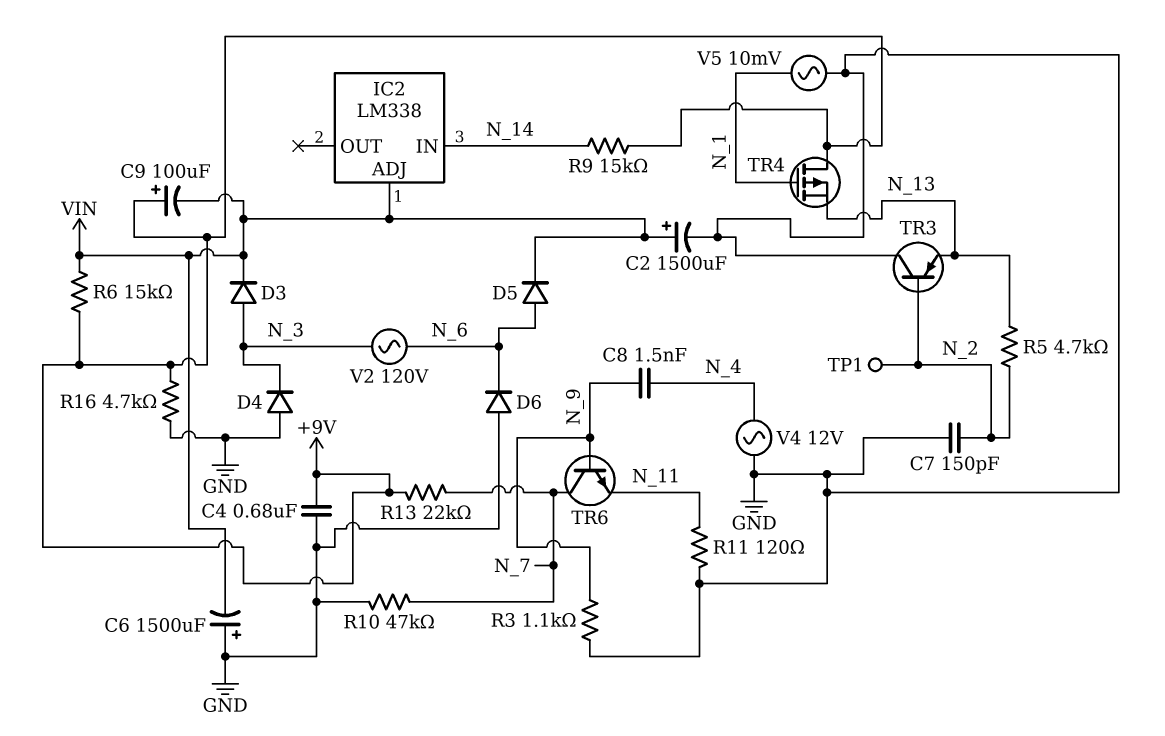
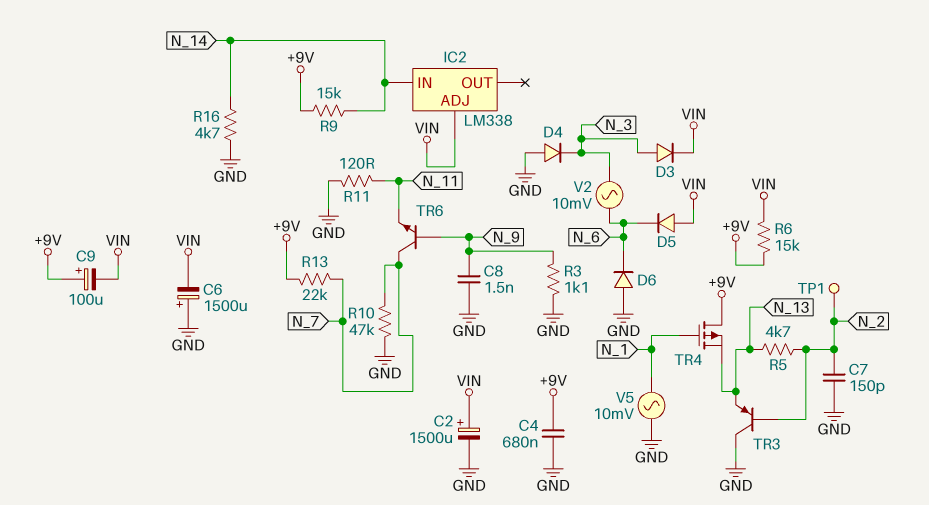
C8: 1.5nF (N_4, N_9) -> 1.5nF (GND, N_9)
D5: diode (A N_6, K VIN) -> diode (A VIN, K N_6)
R16: 4.7k (+9V, GND) -> 4.7k (GND, N_14)
V2: AC 120V (N_3, N_6) -> AC 10mV (N_3, N_6)
V4: AC 12V (GND, N_4) -> none

